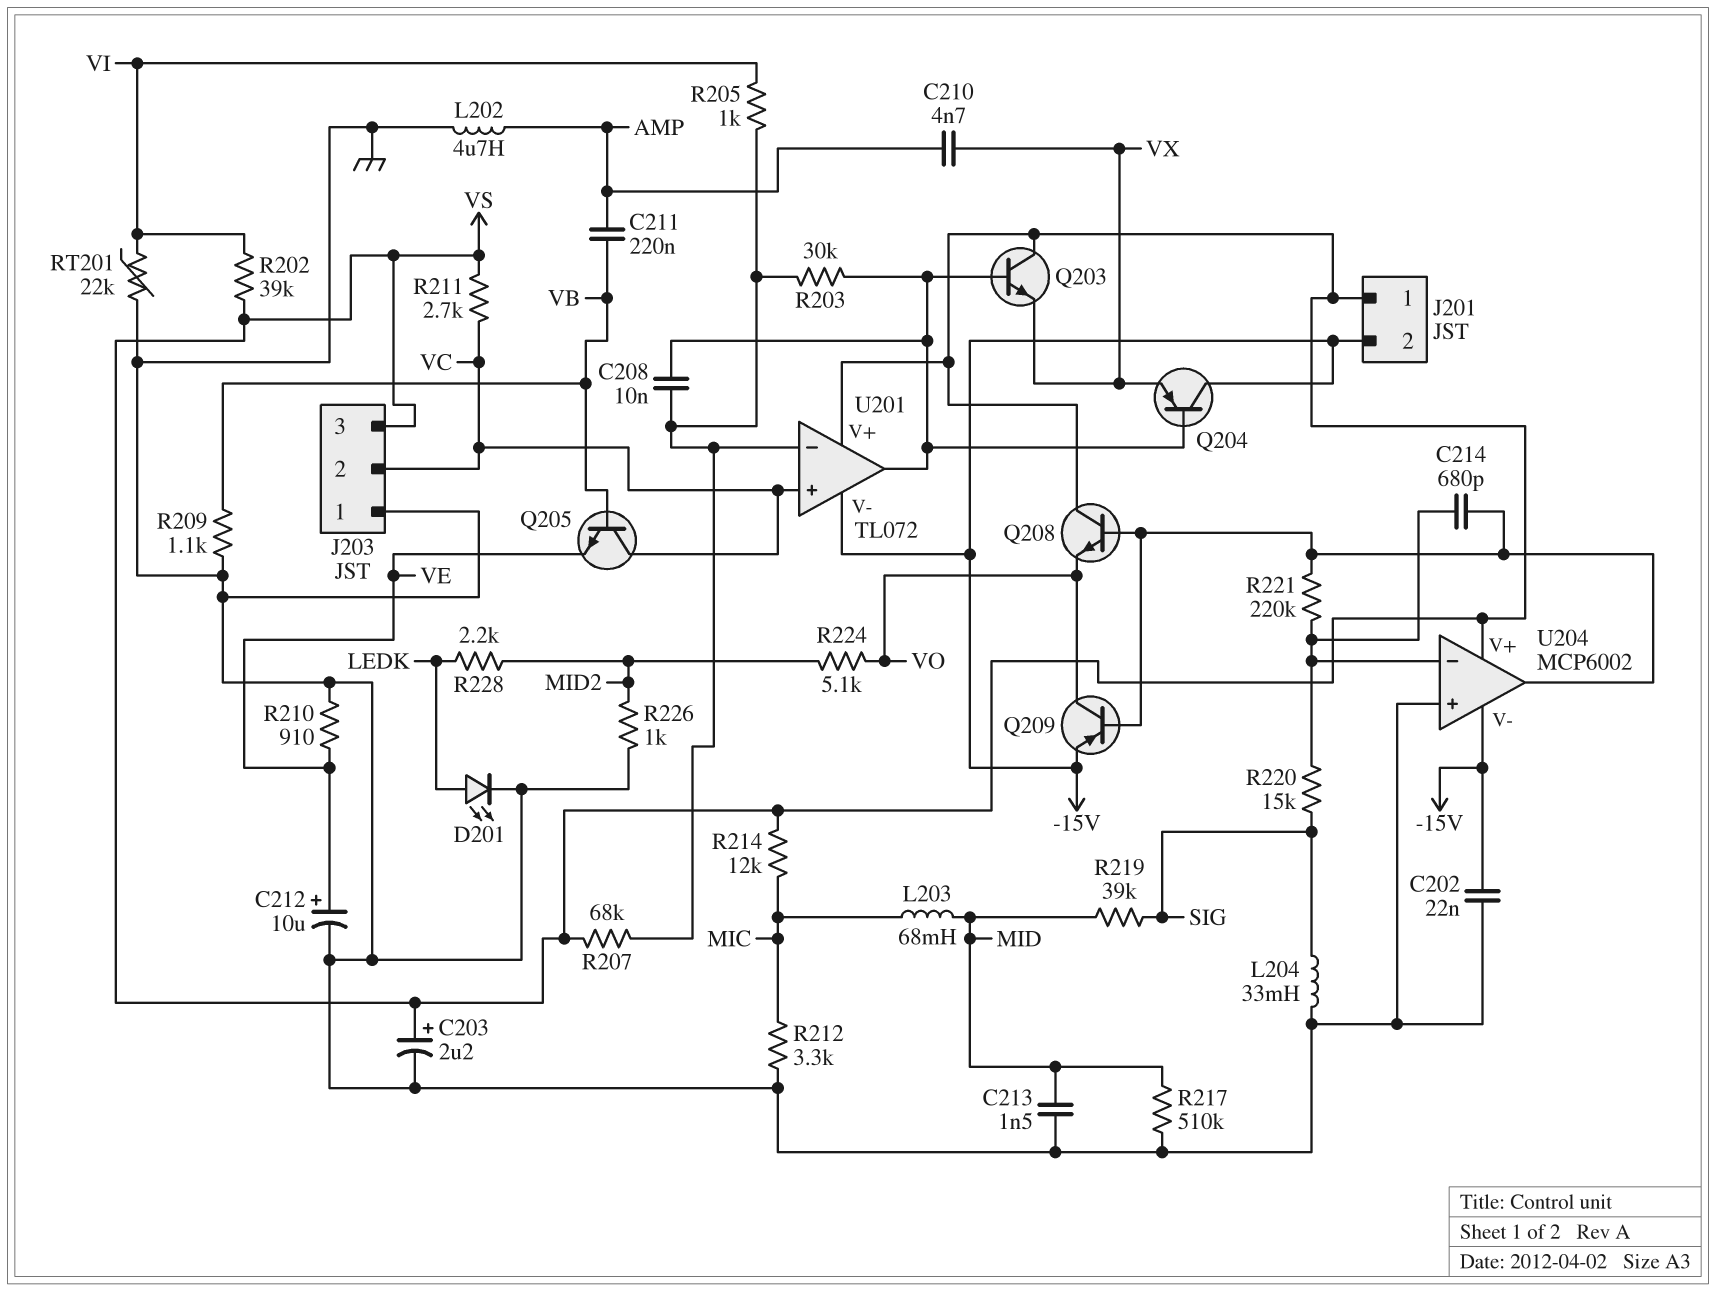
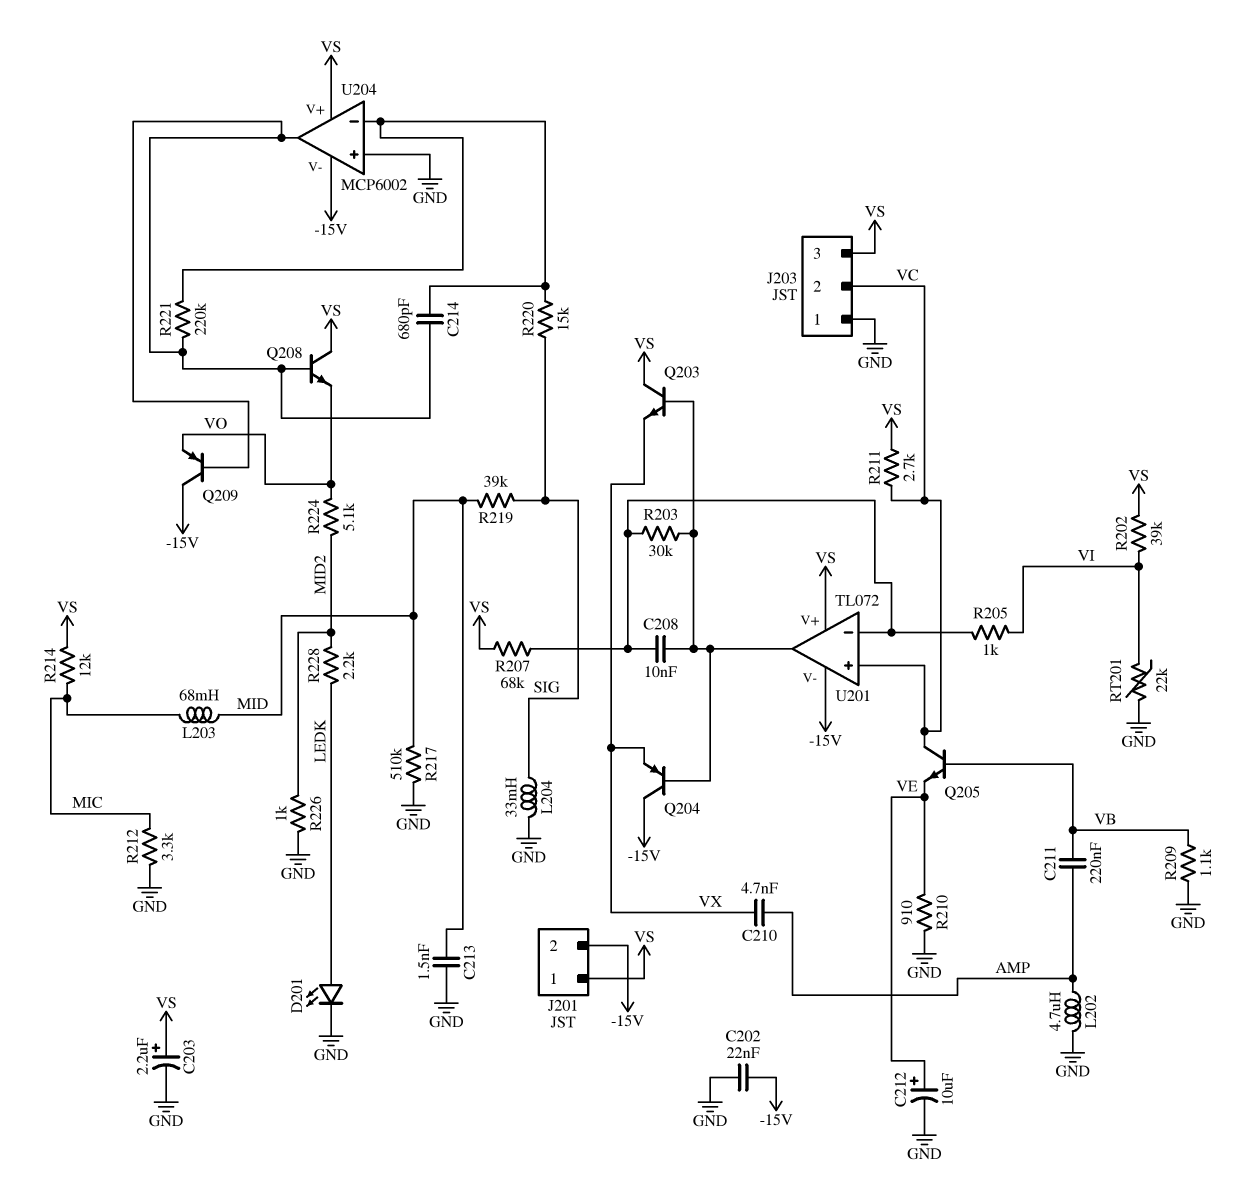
Q209: PNP (B U204/out, C VO, E -15V) -> PNP (B U204/out, C -15V, E VO)

